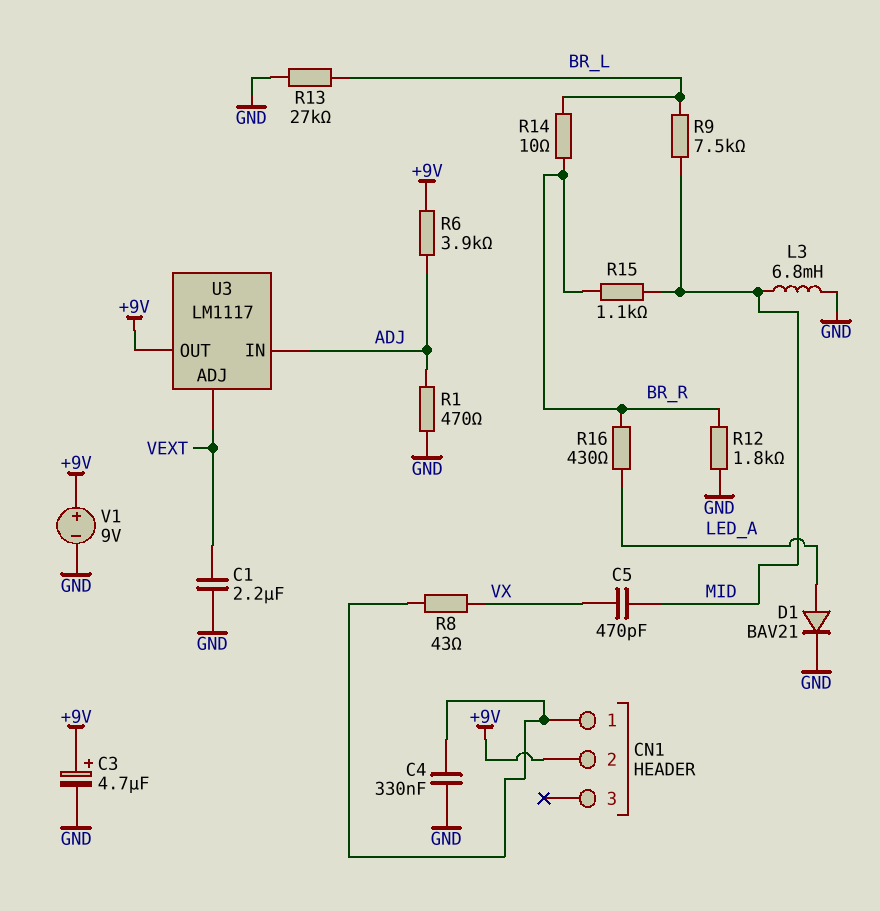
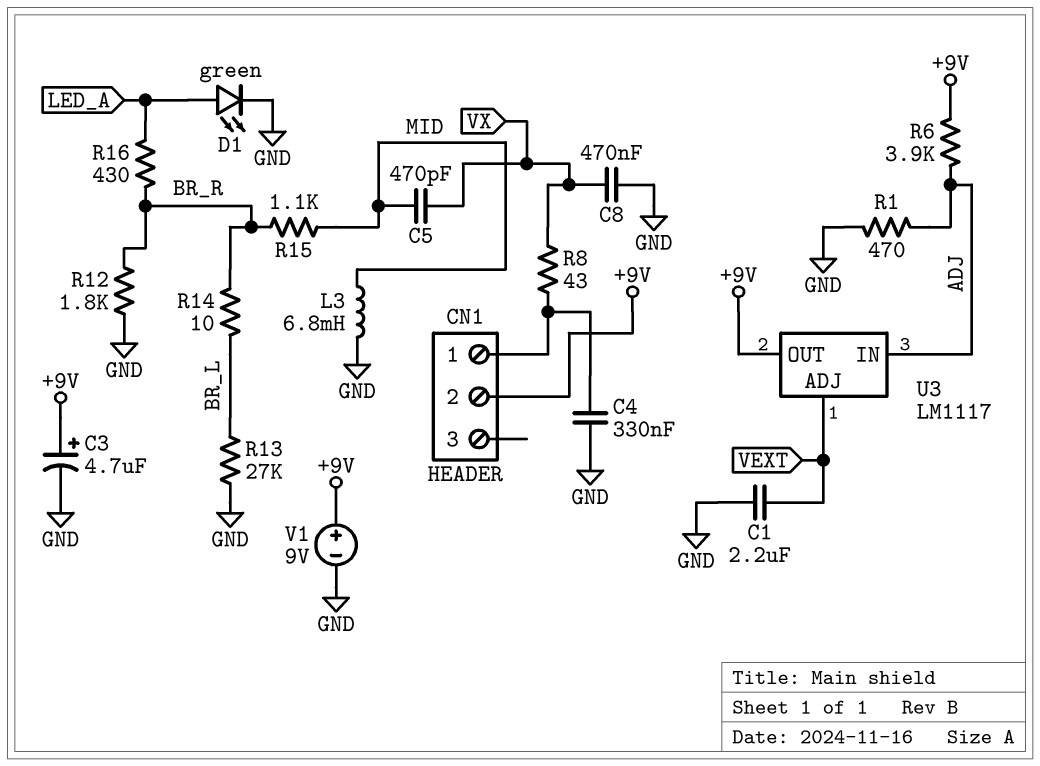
C8: none -> 470nF (GND, VX)
D1: diode BAV21 (A LED_A, K GND) -> LED green (A LED_A, K GND)
R9: 7.5k (BR_L, MID) -> none

